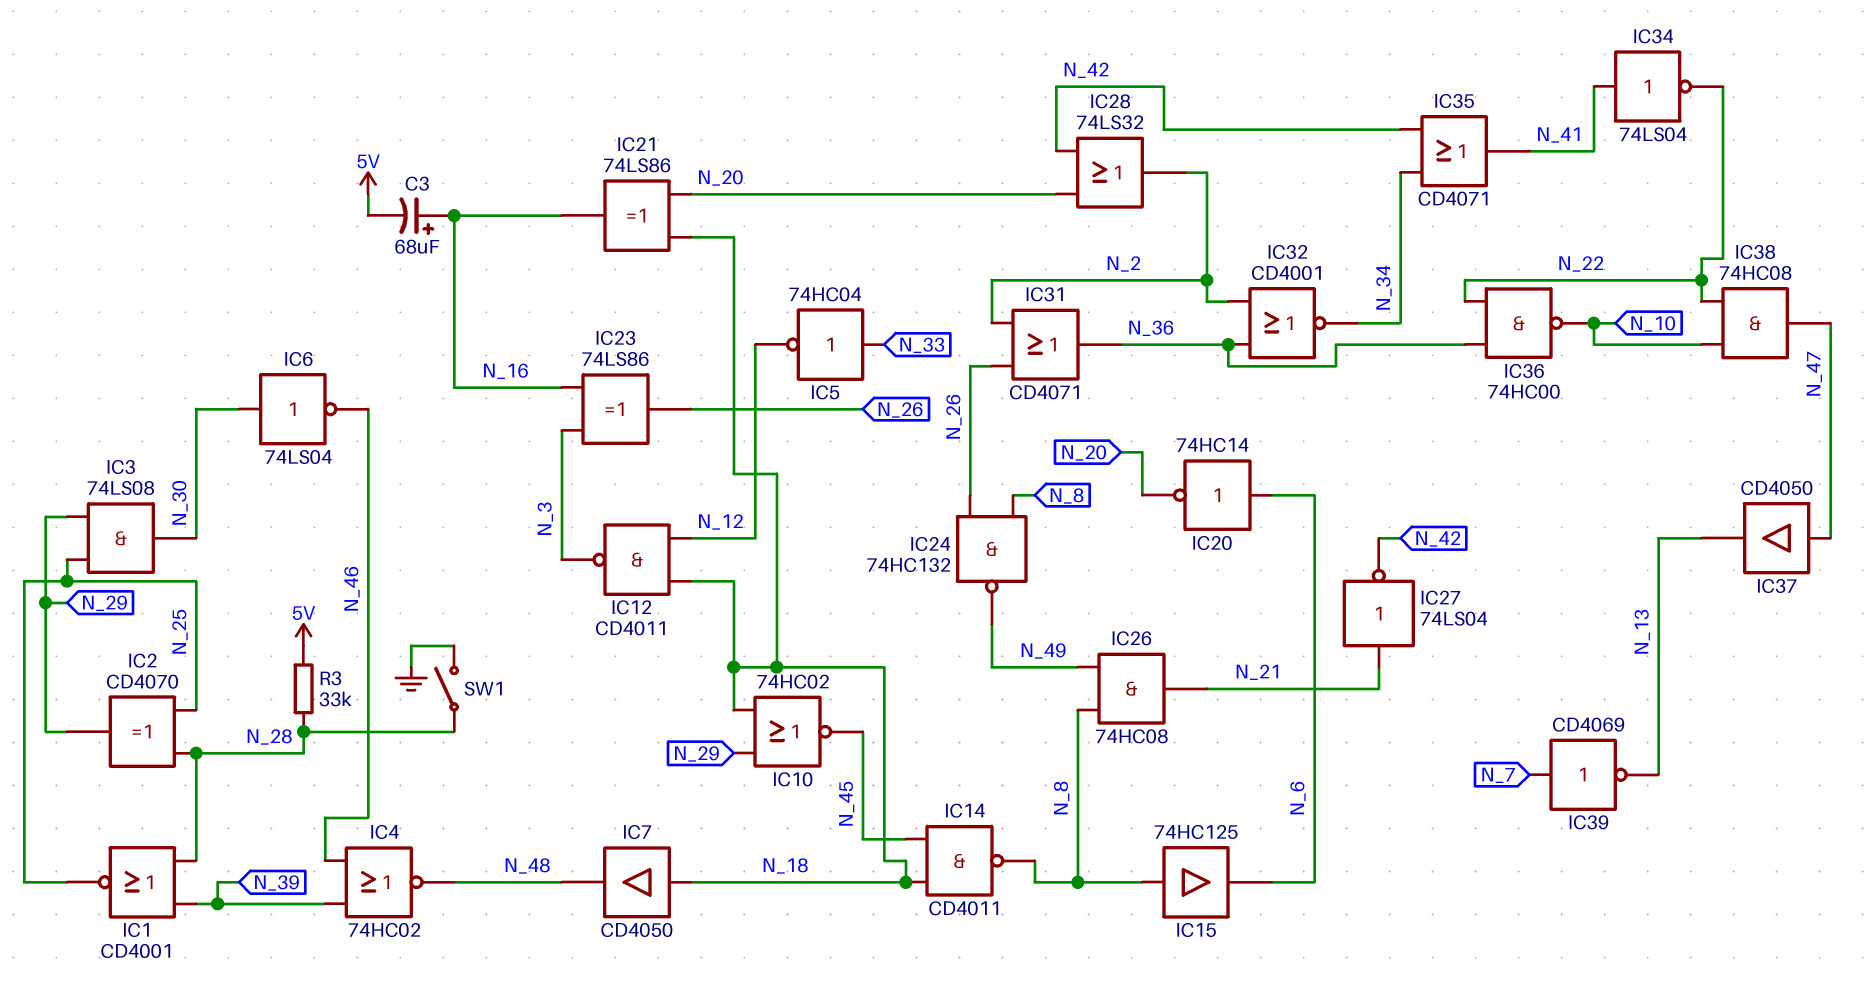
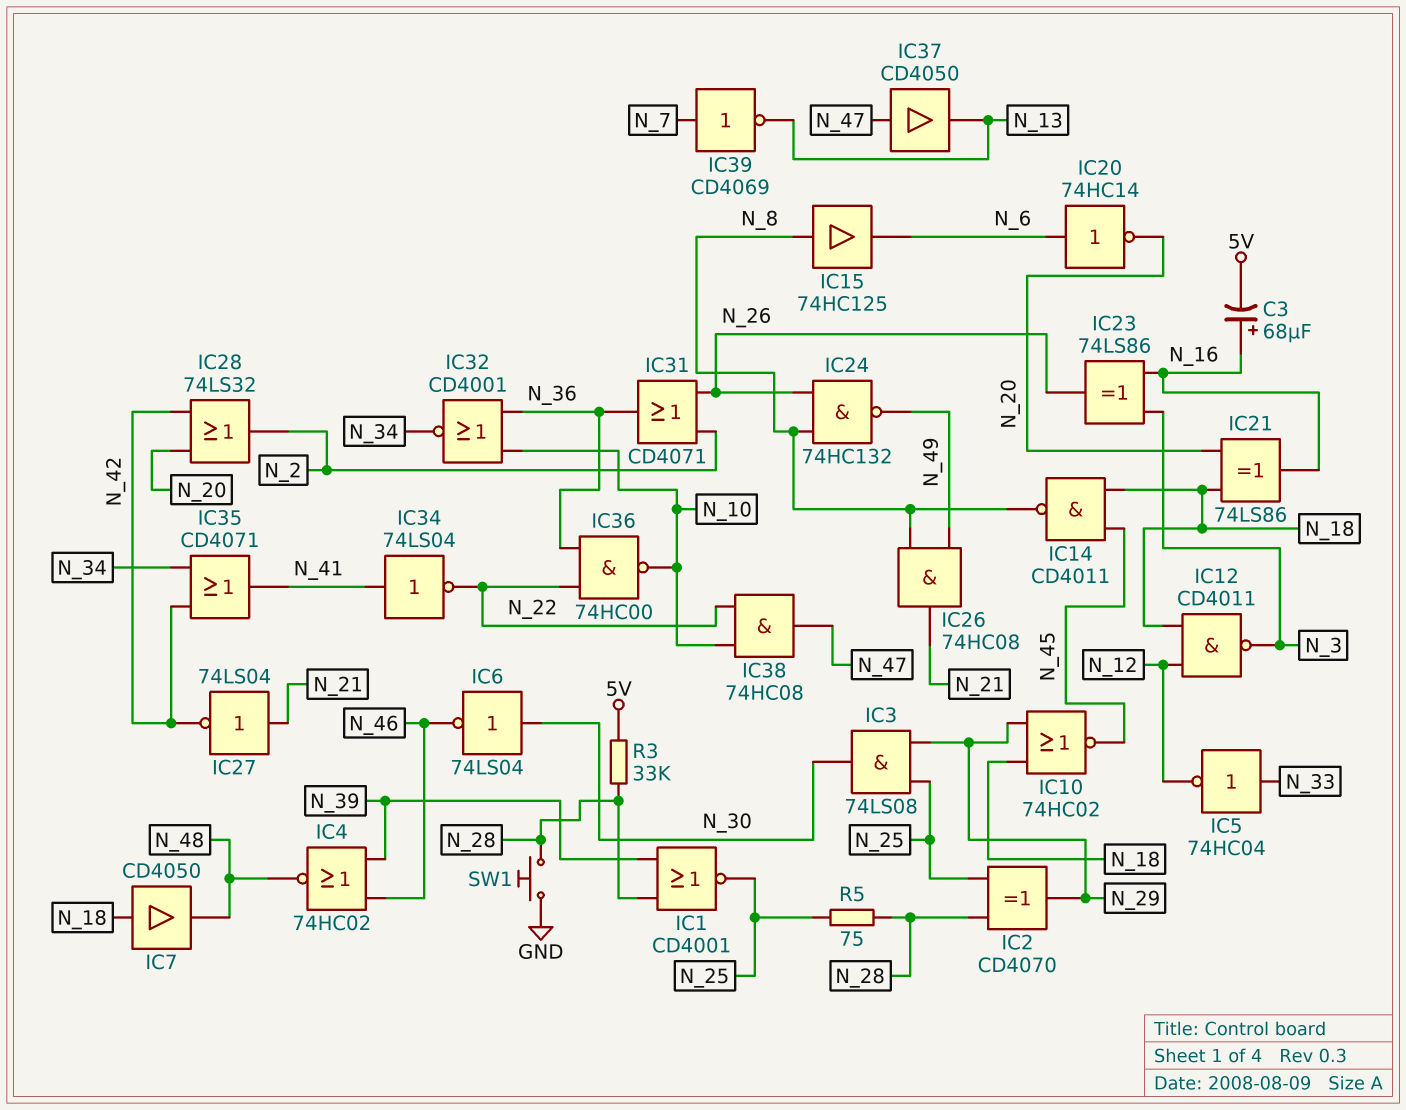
IC32: NOR CD4001 (in N_2, in N_36, out N_34) -> NOR CD4001 (in N_10, in N_36, out N_34)
R5: none -> 75 (N_25, N_28)
SW1: switch (GND, N_28) -> button (GND, N_28)

